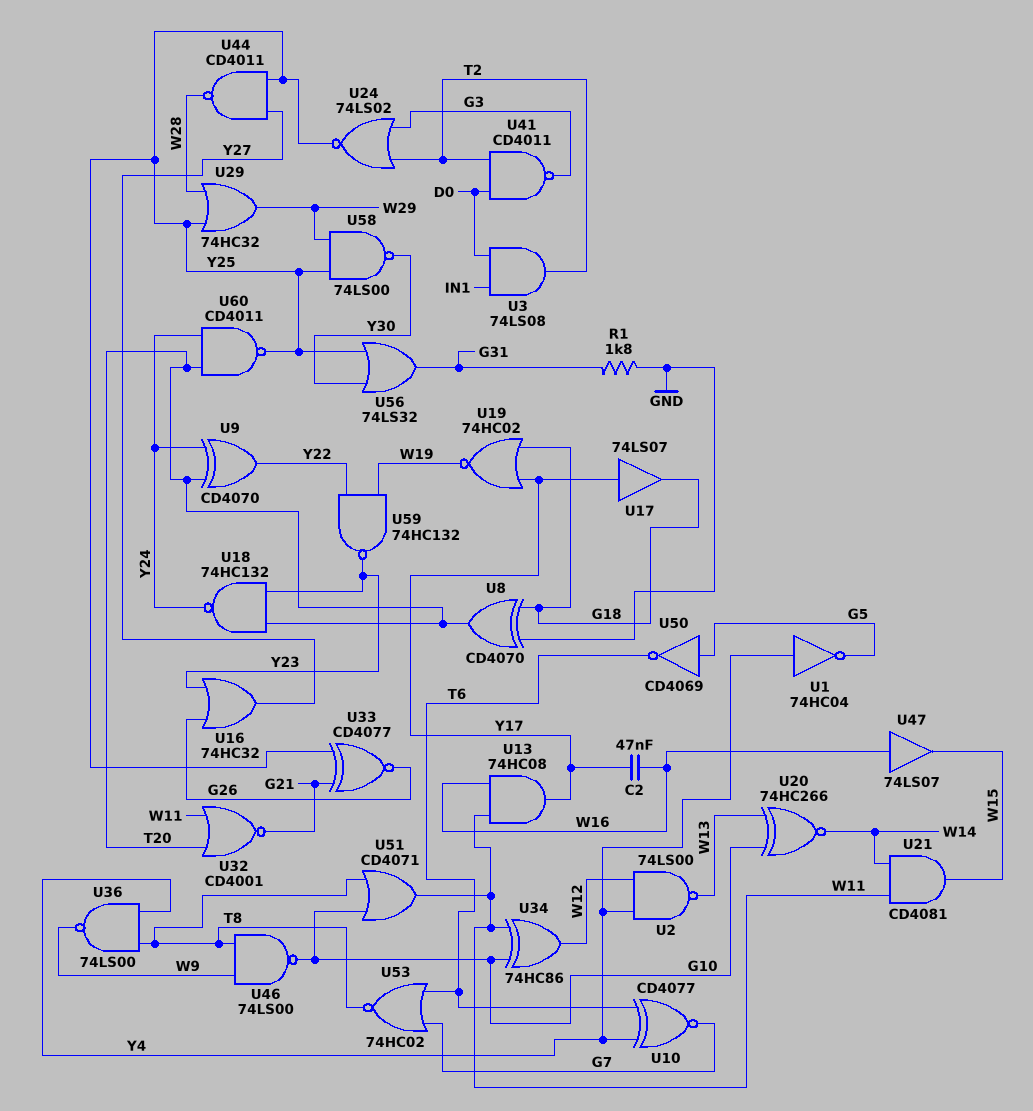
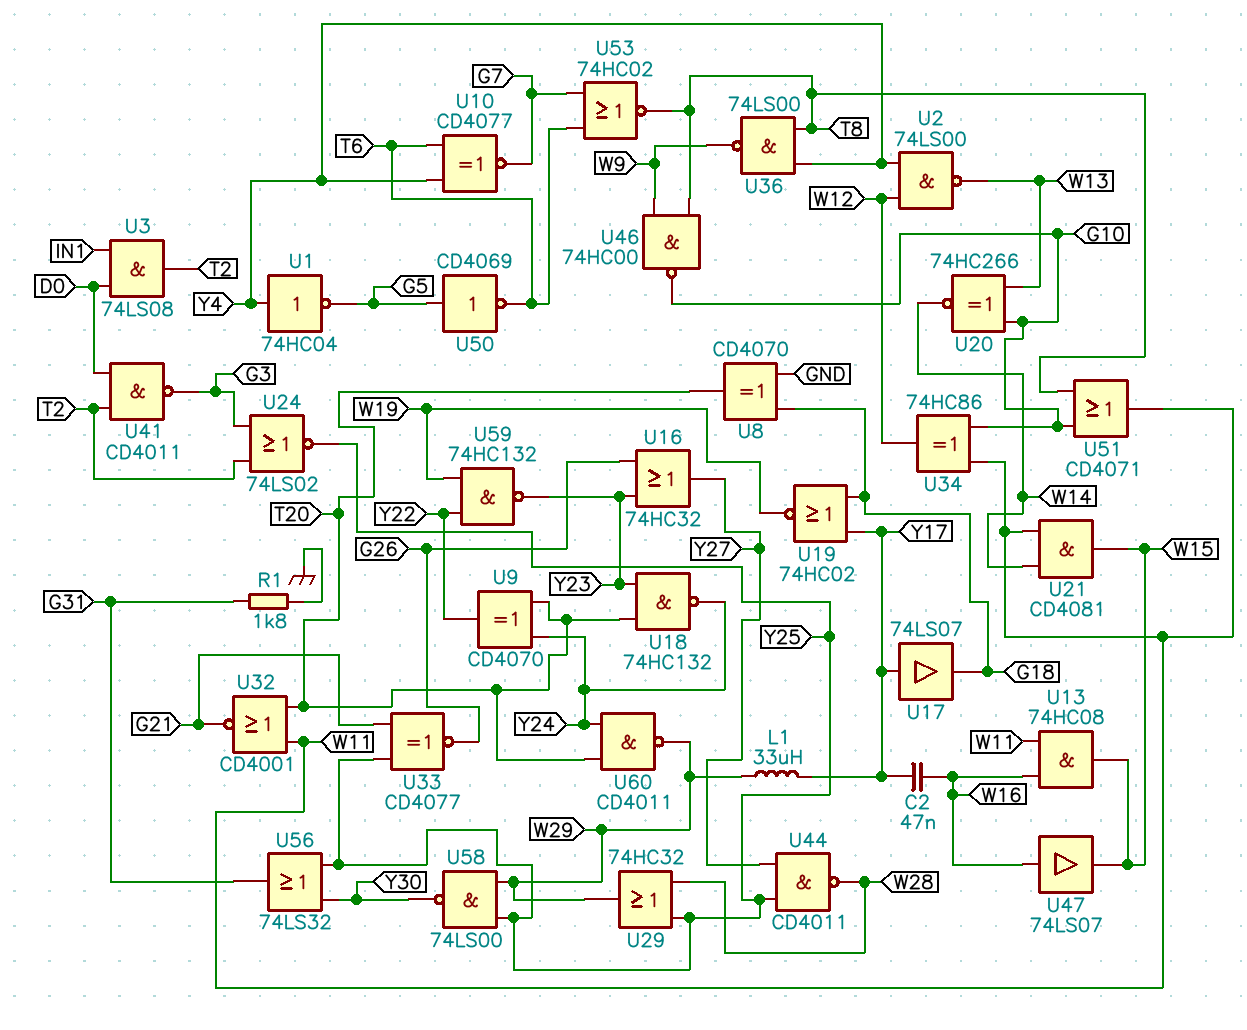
L1: none -> 33uH (W29, Y17)
U13: AND 74HC08 (in W11, in W16, out Y17) -> AND 74HC08 (in W11, in W16, out W15)
U46: NAND 74LS00 (in T8, in W9, out G10) -> NAND 74HC00 (in T8, in W9, out G10)
U60: NAND CD4011 (in T20, in Y24, out Y25) -> NAND CD4011 (in T20, in Y24, out W29)

